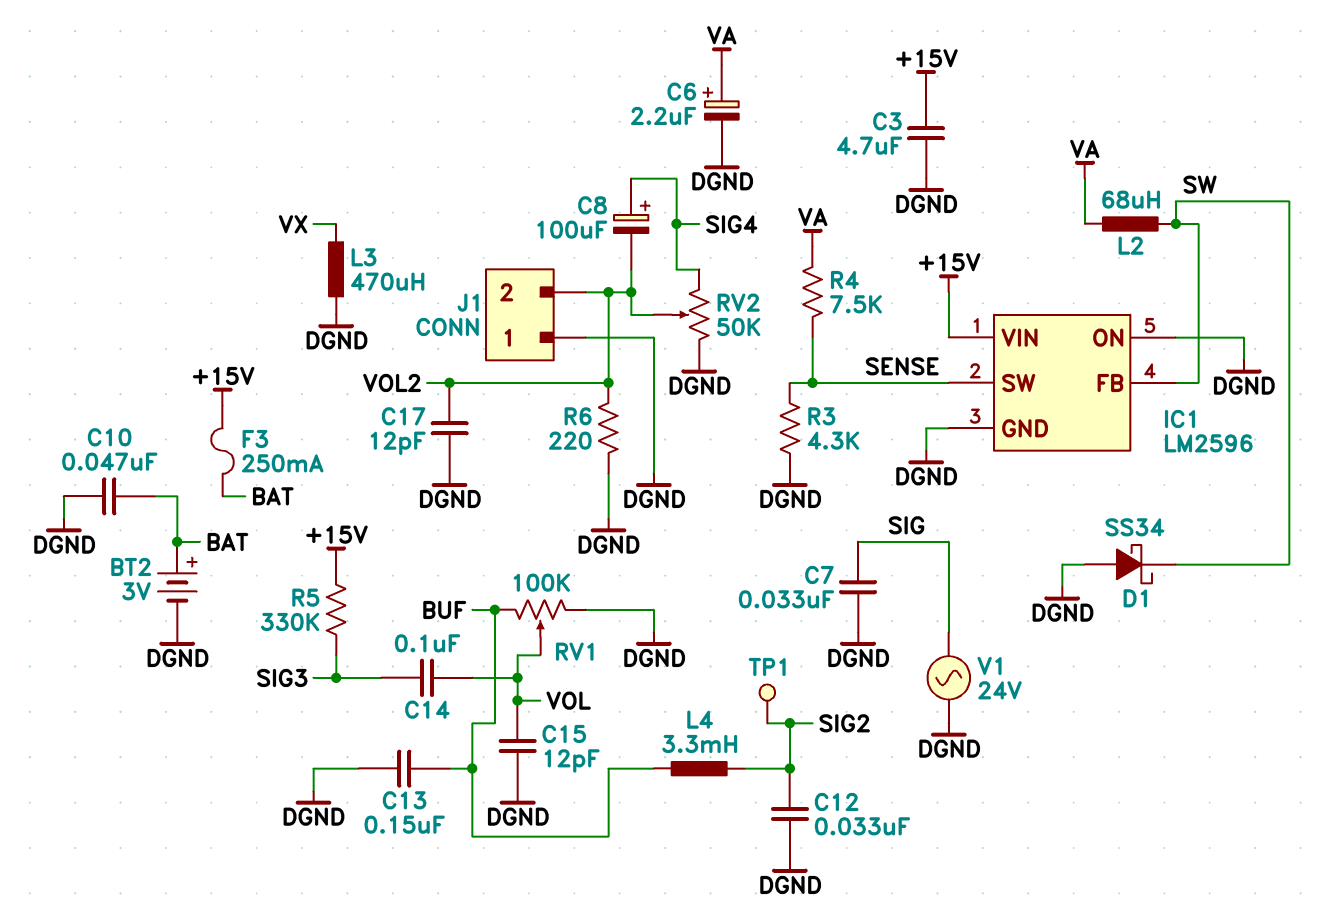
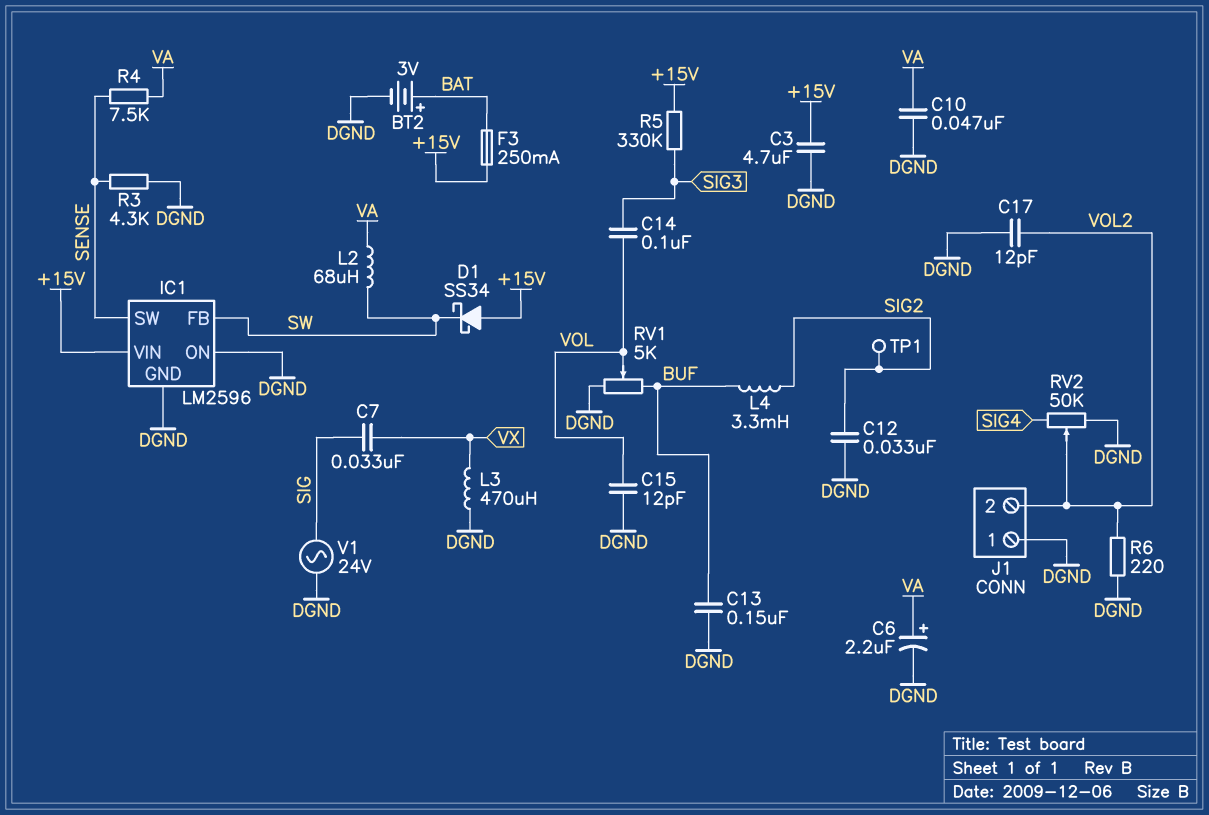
C7: 33nF (DGND, SIG) -> 33nF (SIG, VX)
C8: 100uF (plus SIG4, minus VOL2) -> none
C10: 47nF (BAT, DGND) -> 47nF (DGND, VA)
D1: schottky SS34 (A DGND, K SW) -> schottky SS34 (A +15V, K SW)
RV1: 100k (BUF, DGND, wiper VOL) -> 5k (BUF, DGND, wiper VOL)

